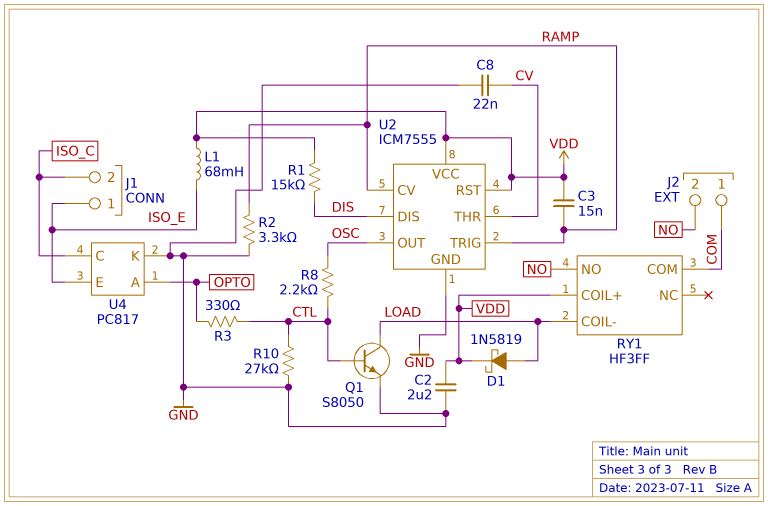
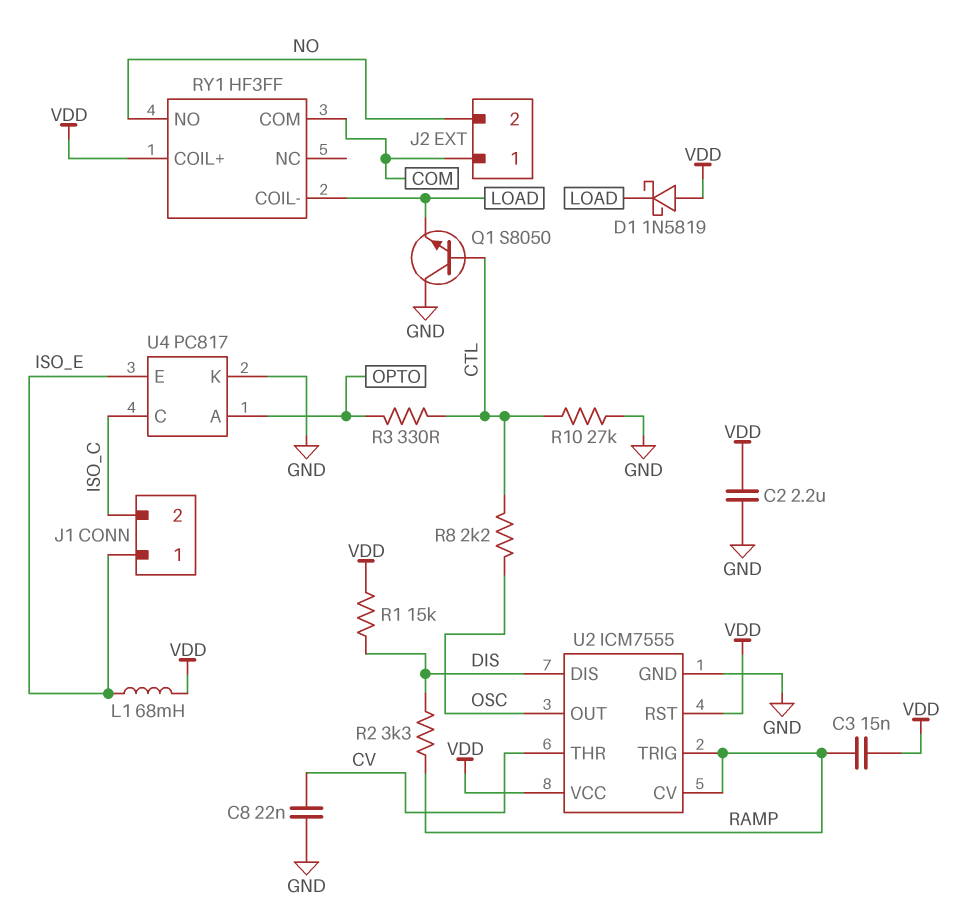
D1: schottky 1N5819 (A LOAD, K VDD) -> schottky 1N5819 (A VDD, K LOAD)
Q1: NPN S8050 (B CTL, C LOAD, E GND) -> NPN S8050 (B CTL, C GND, E LOAD)
R2: 3.3k (GND, RAMP) -> 3.3k (DIS, RAMP)

